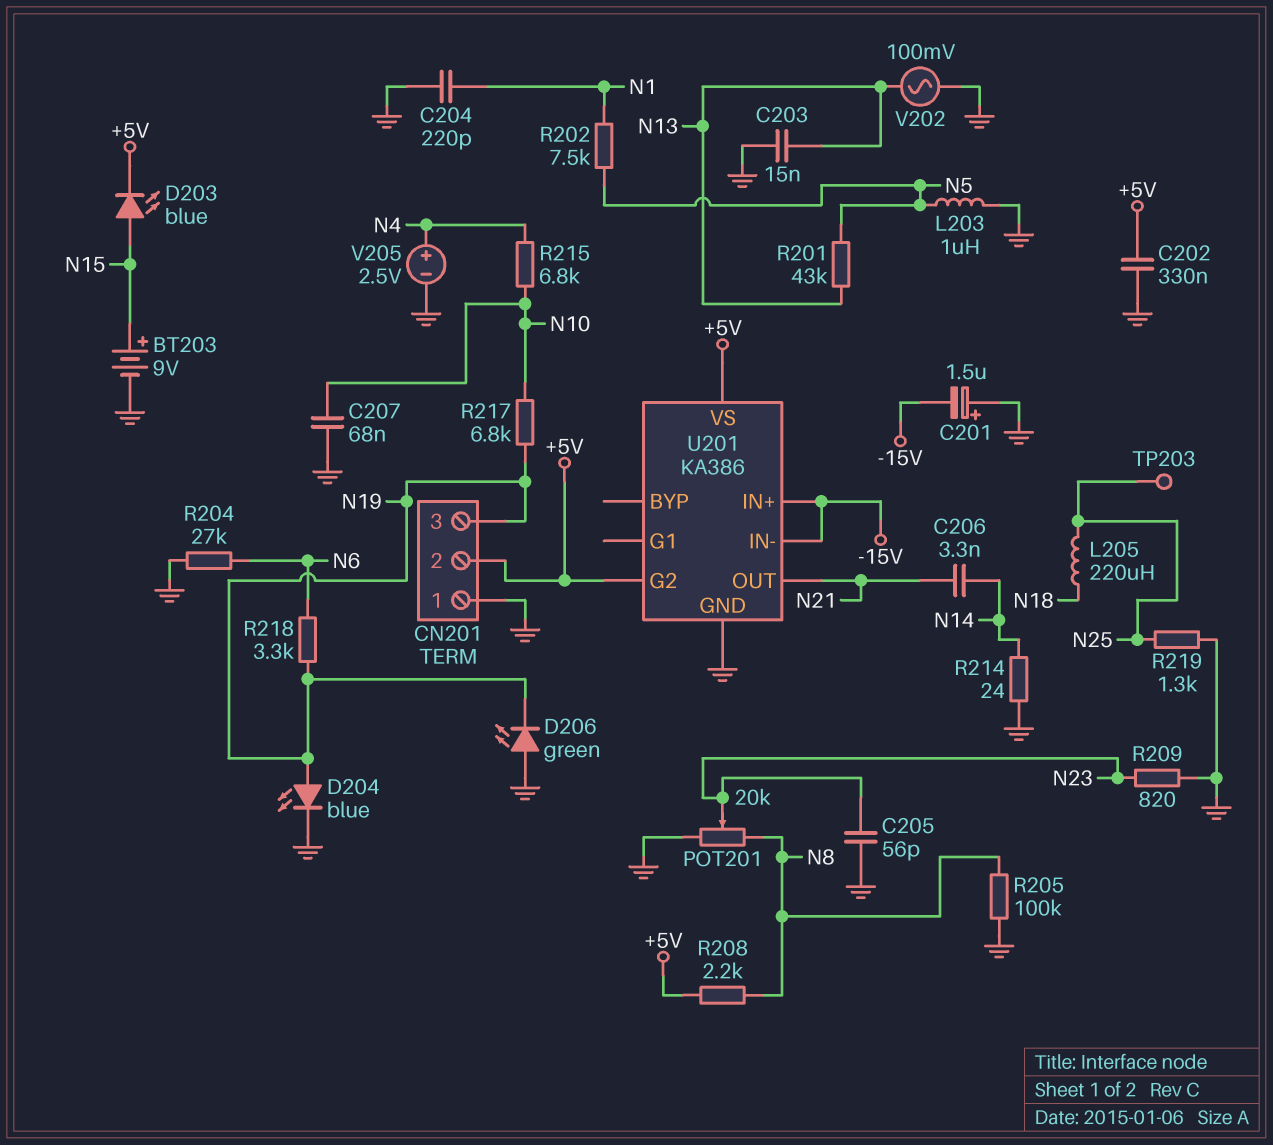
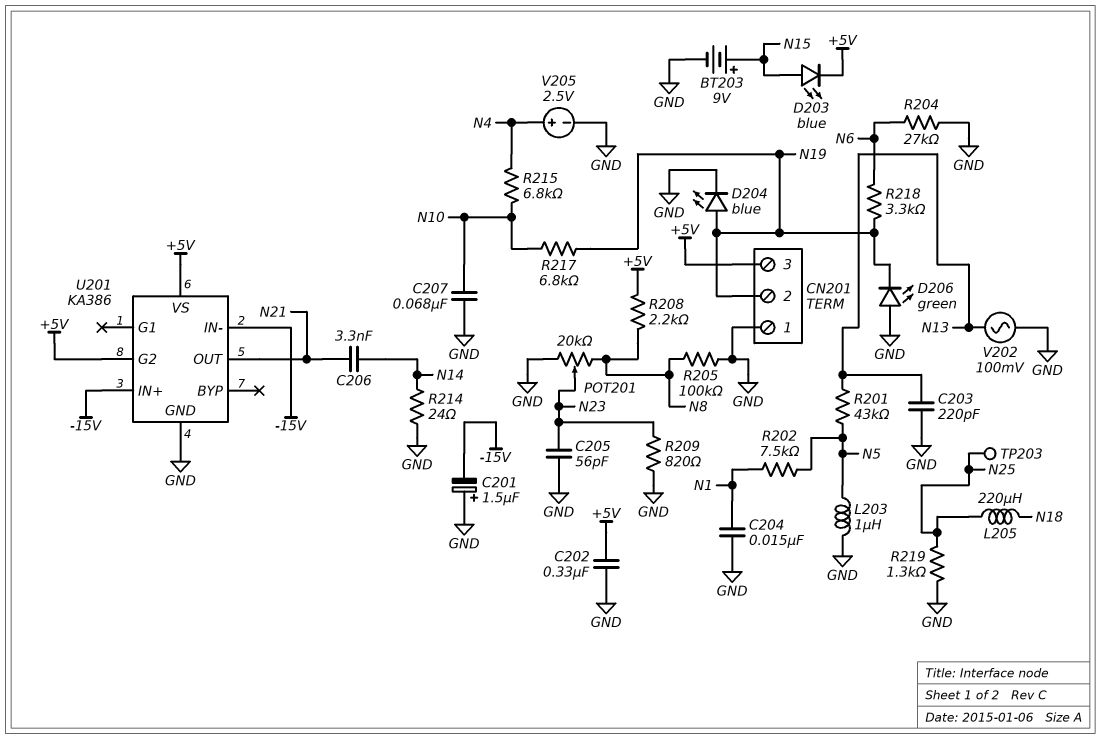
C203: 15nF (GND, N13) -> 220pF (GND, N13)
C204: 220pF (GND, N1) -> 15nF (GND, N1)
CN201 pin 2: +5V -> N19
CN201 pin 3: N19 -> +5V

